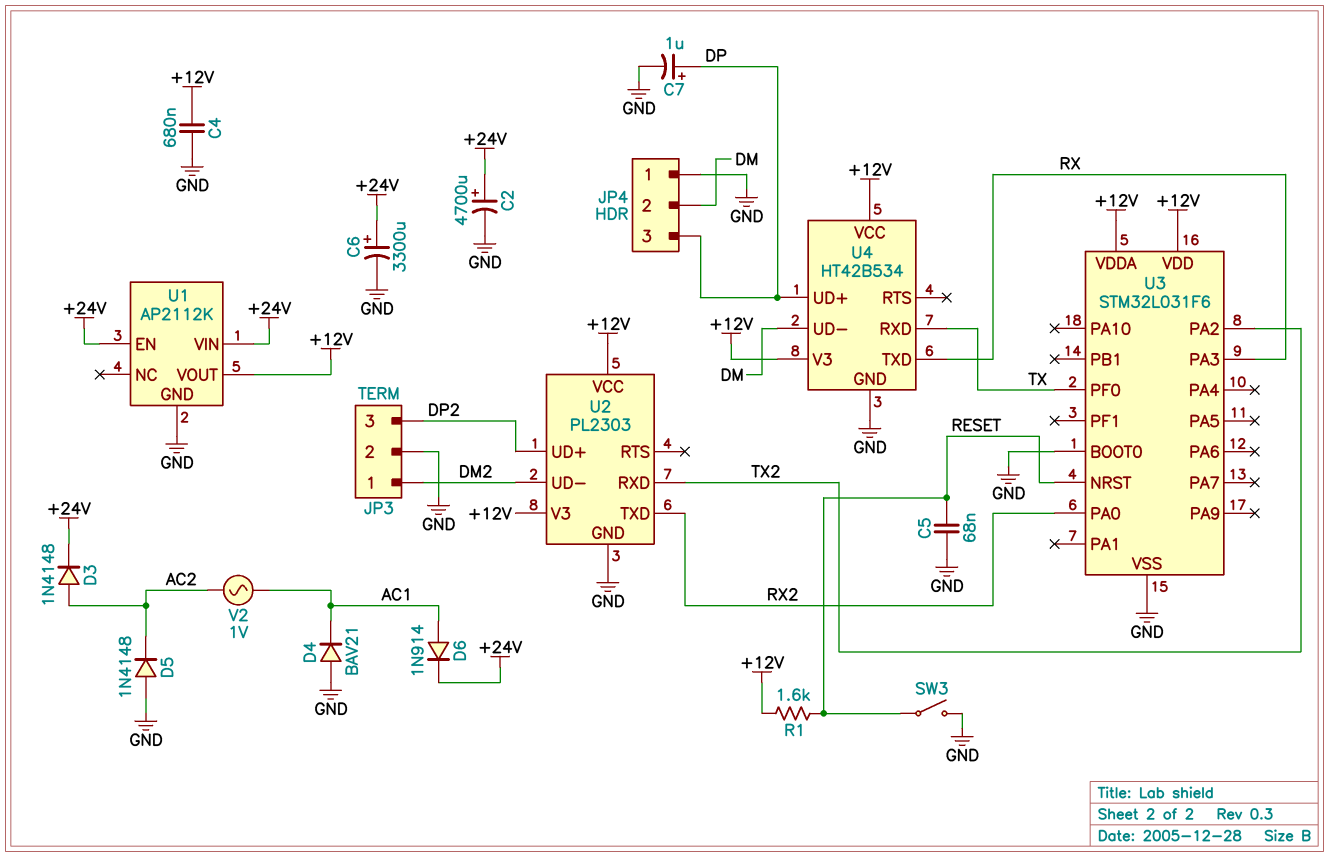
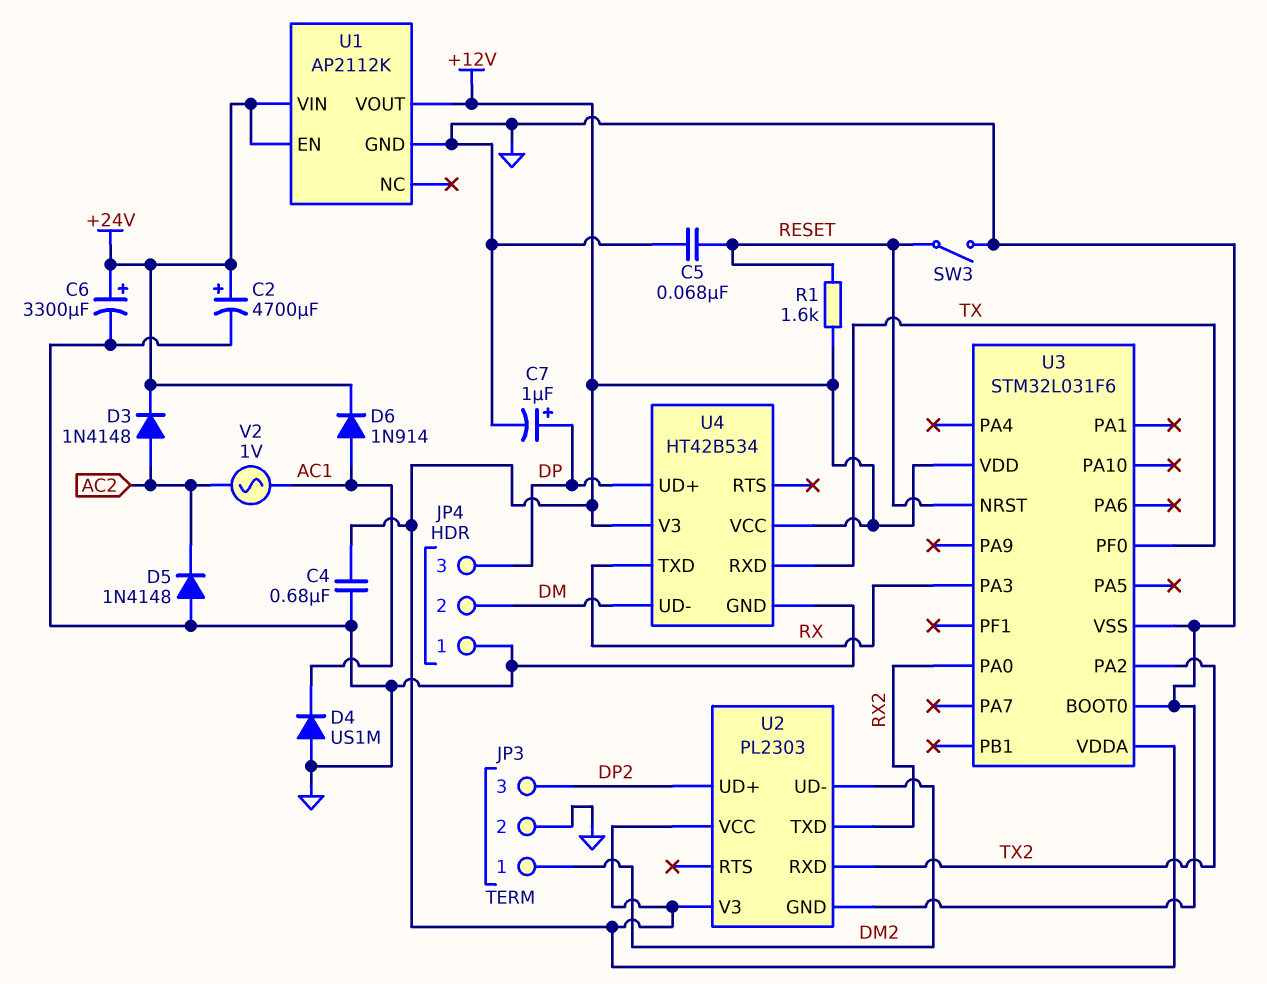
D4: diode BAV21 (A GND, K AC1) -> diode US1M (A GND, K AC1)

